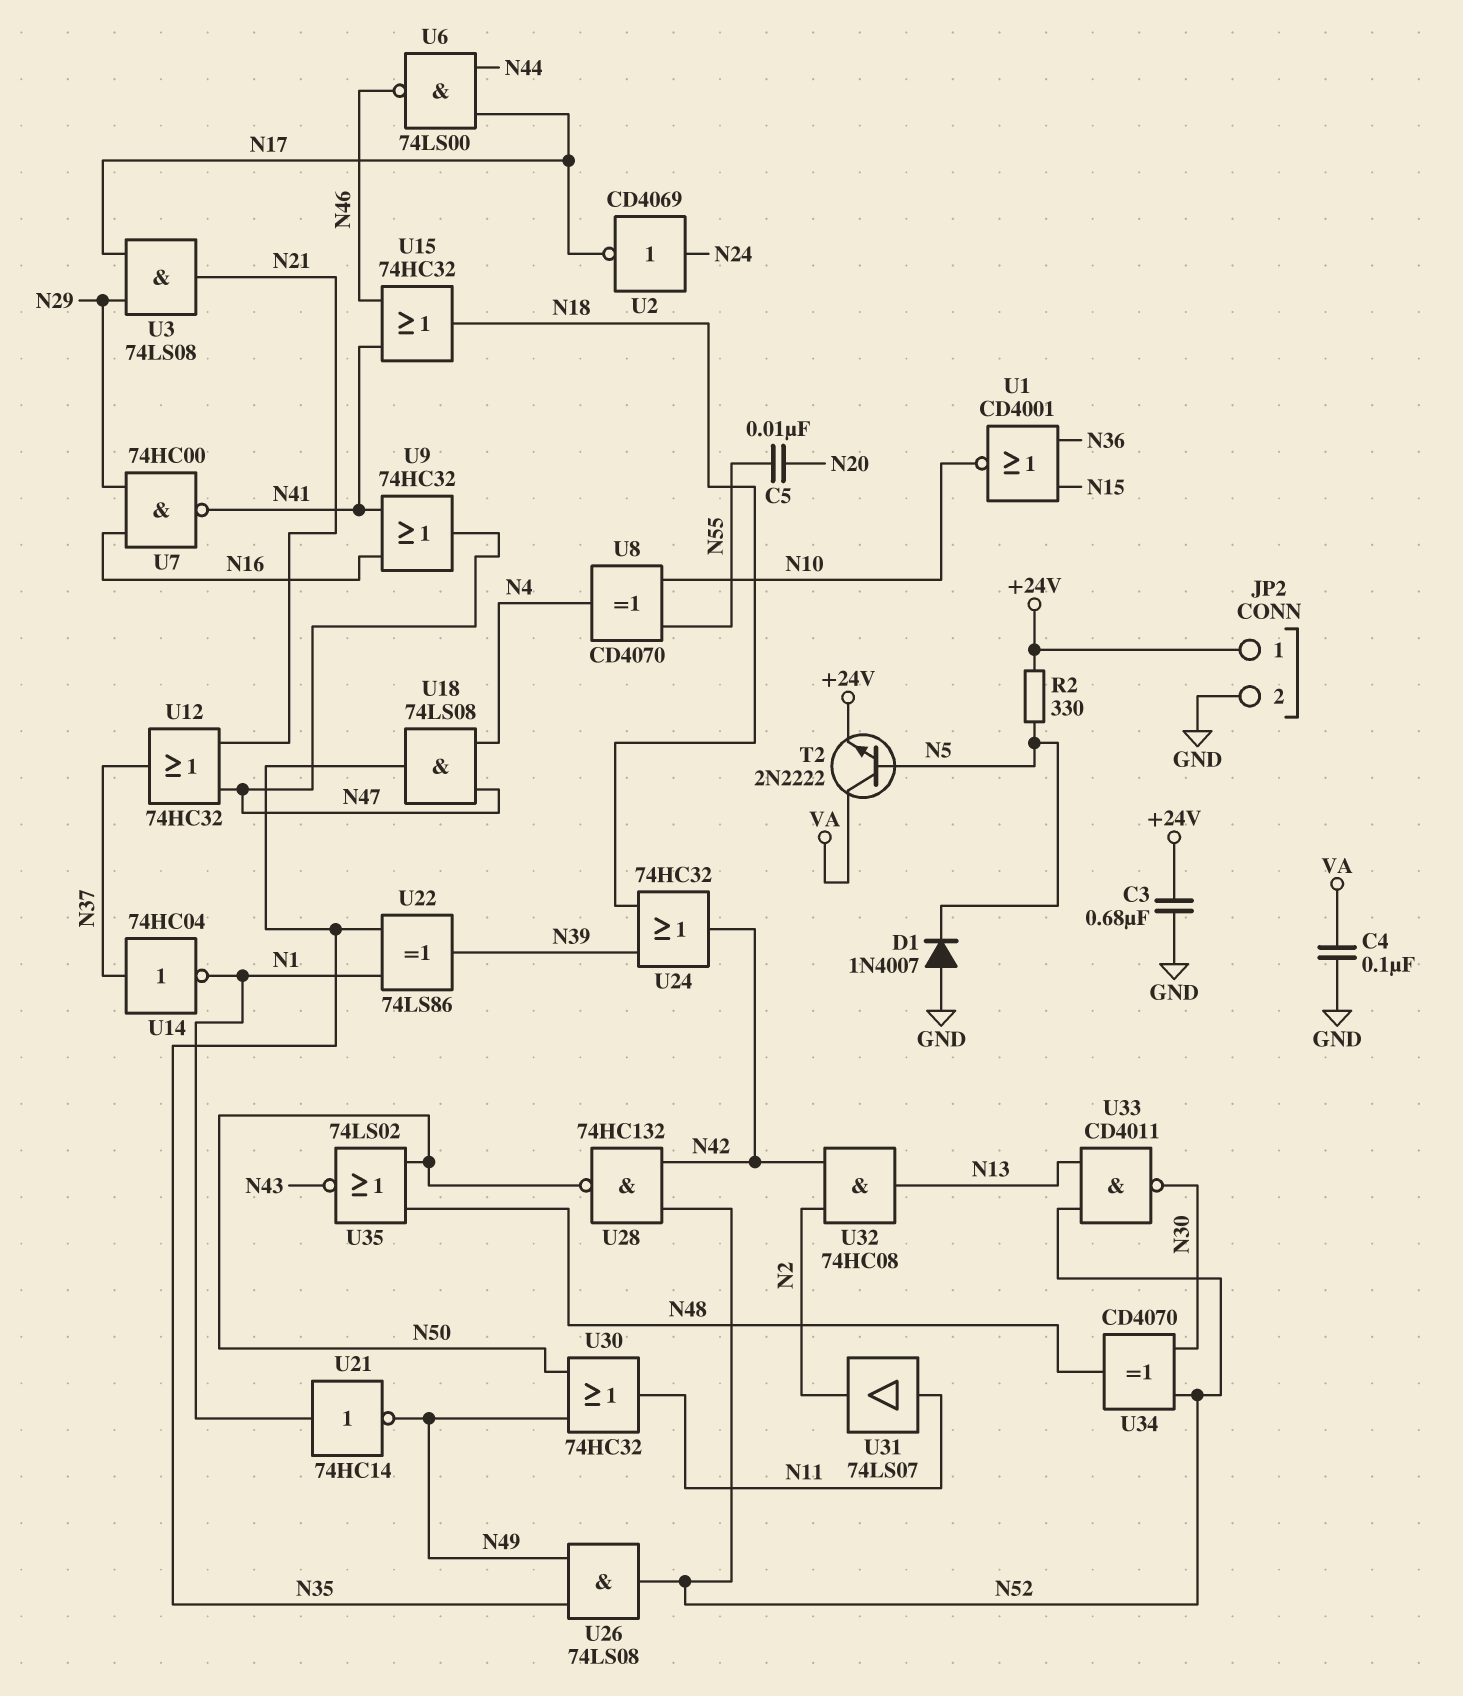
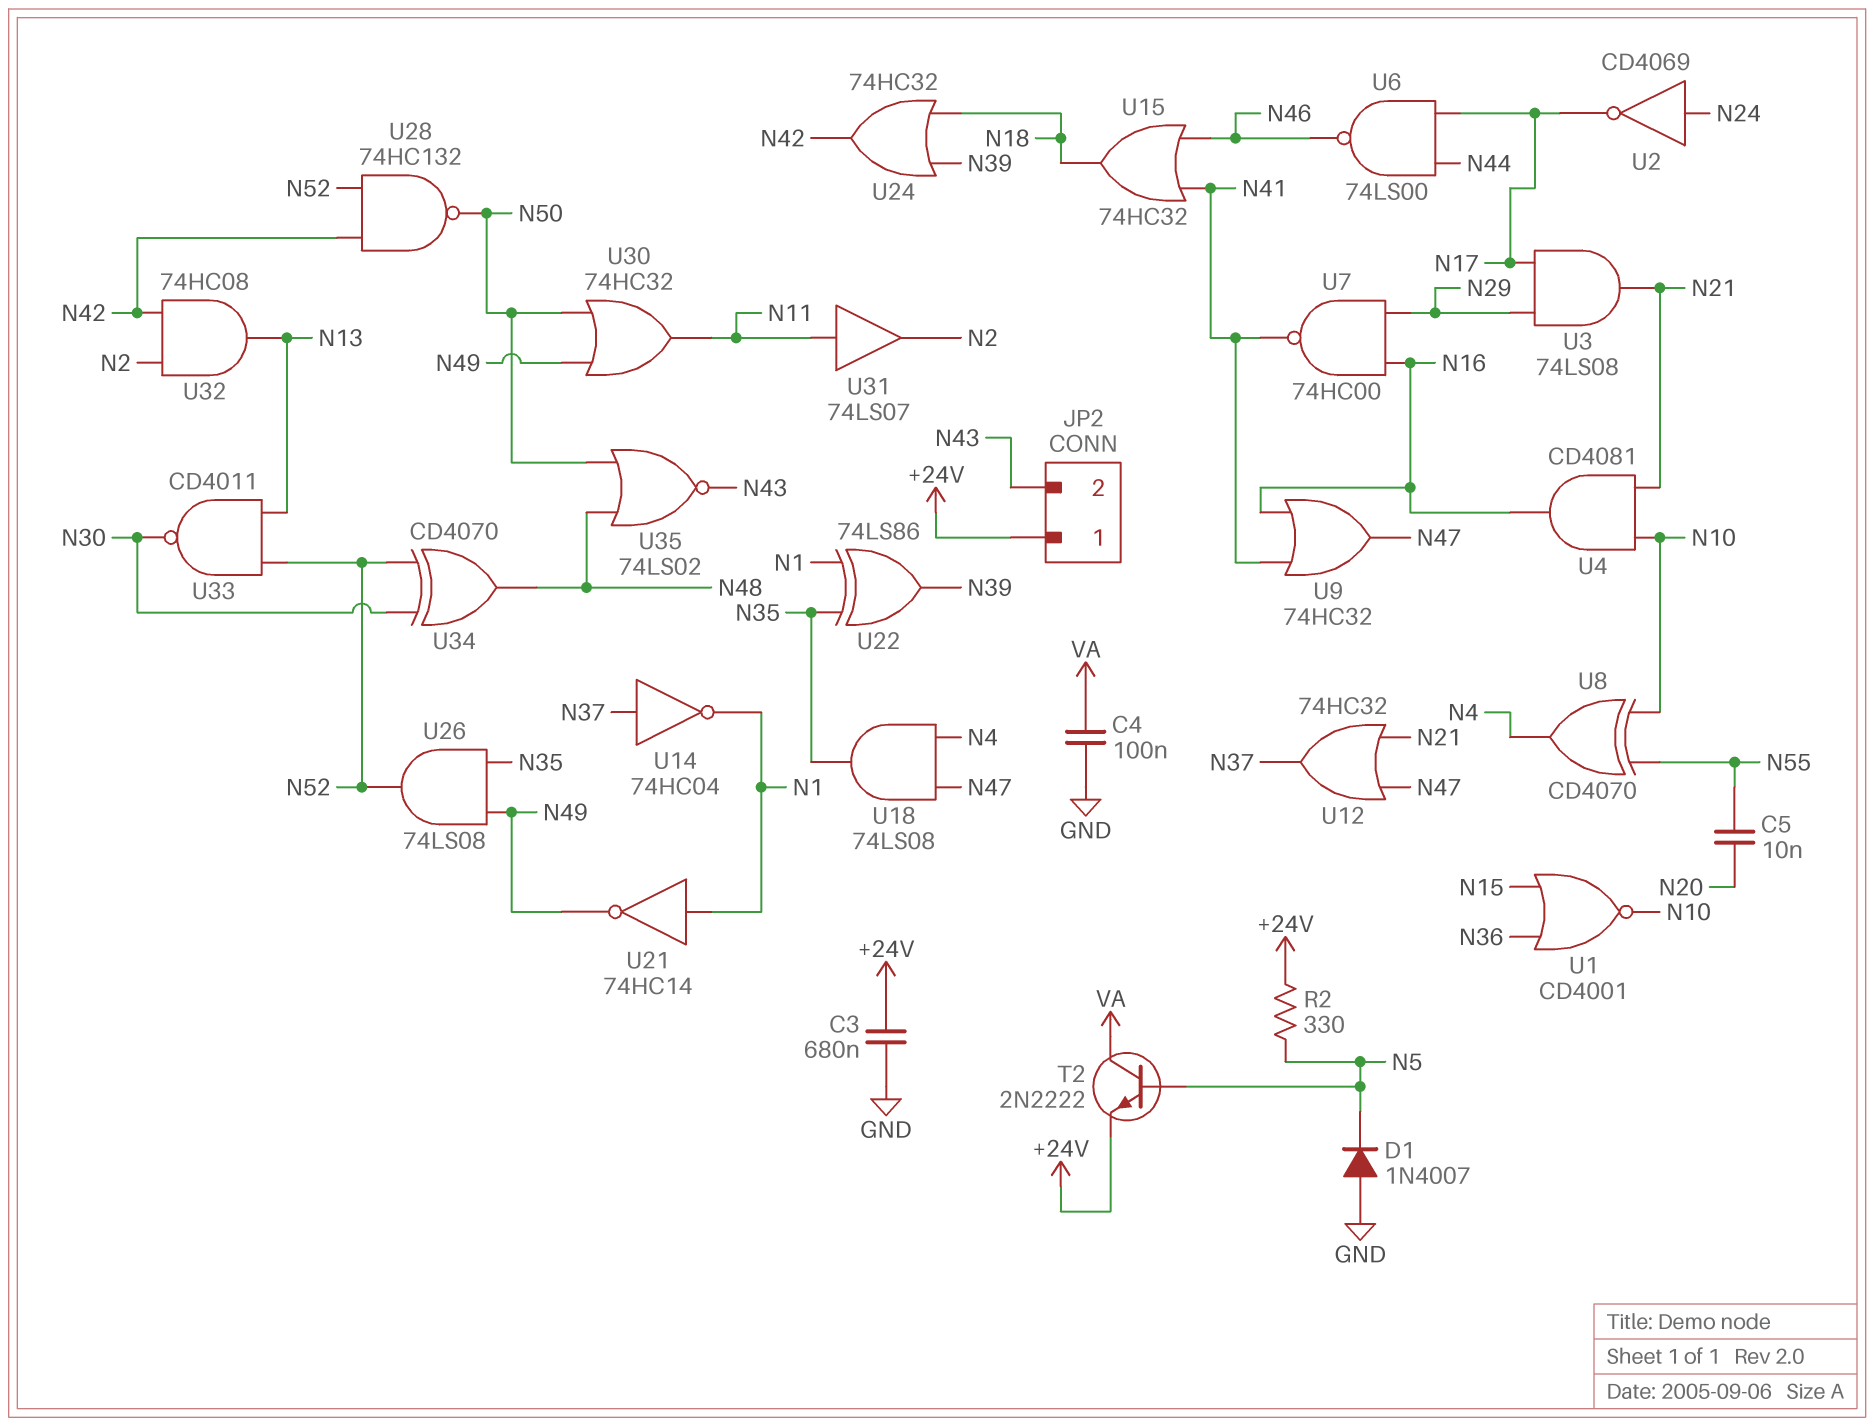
JP2 pin 2: GND -> N43
U4: none -> AND CD4081 (in N10, in N21, out N16)

